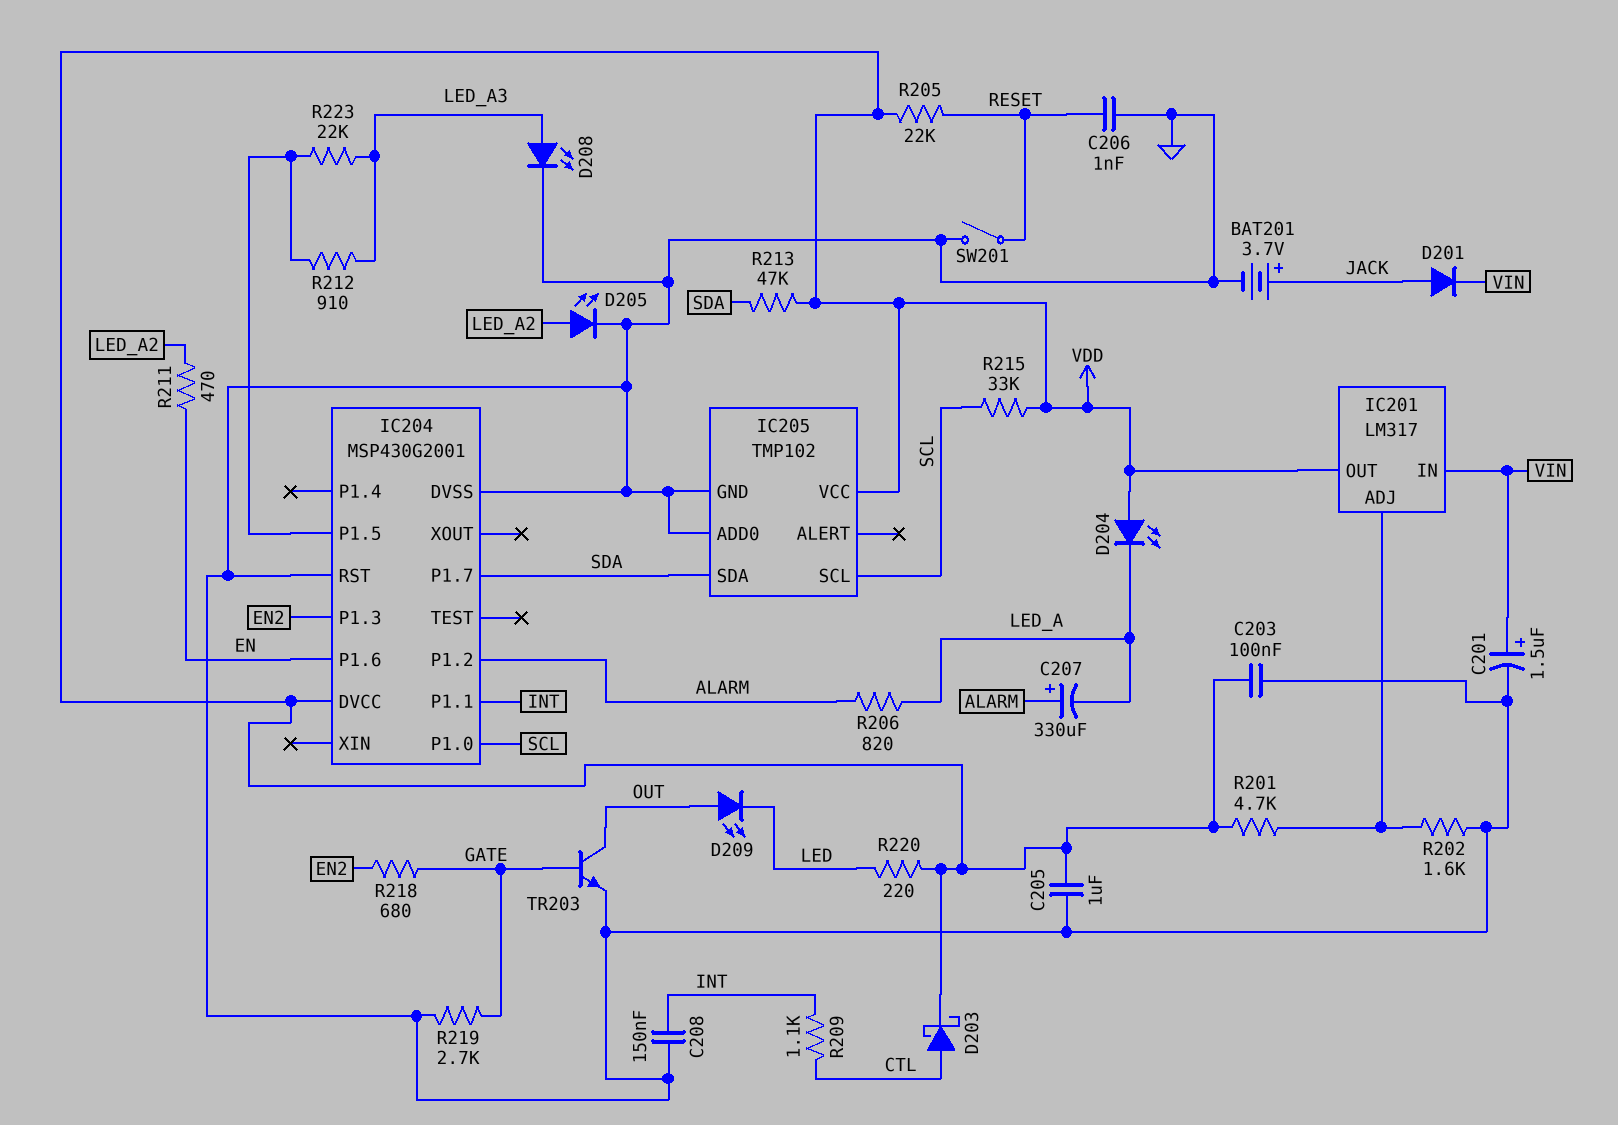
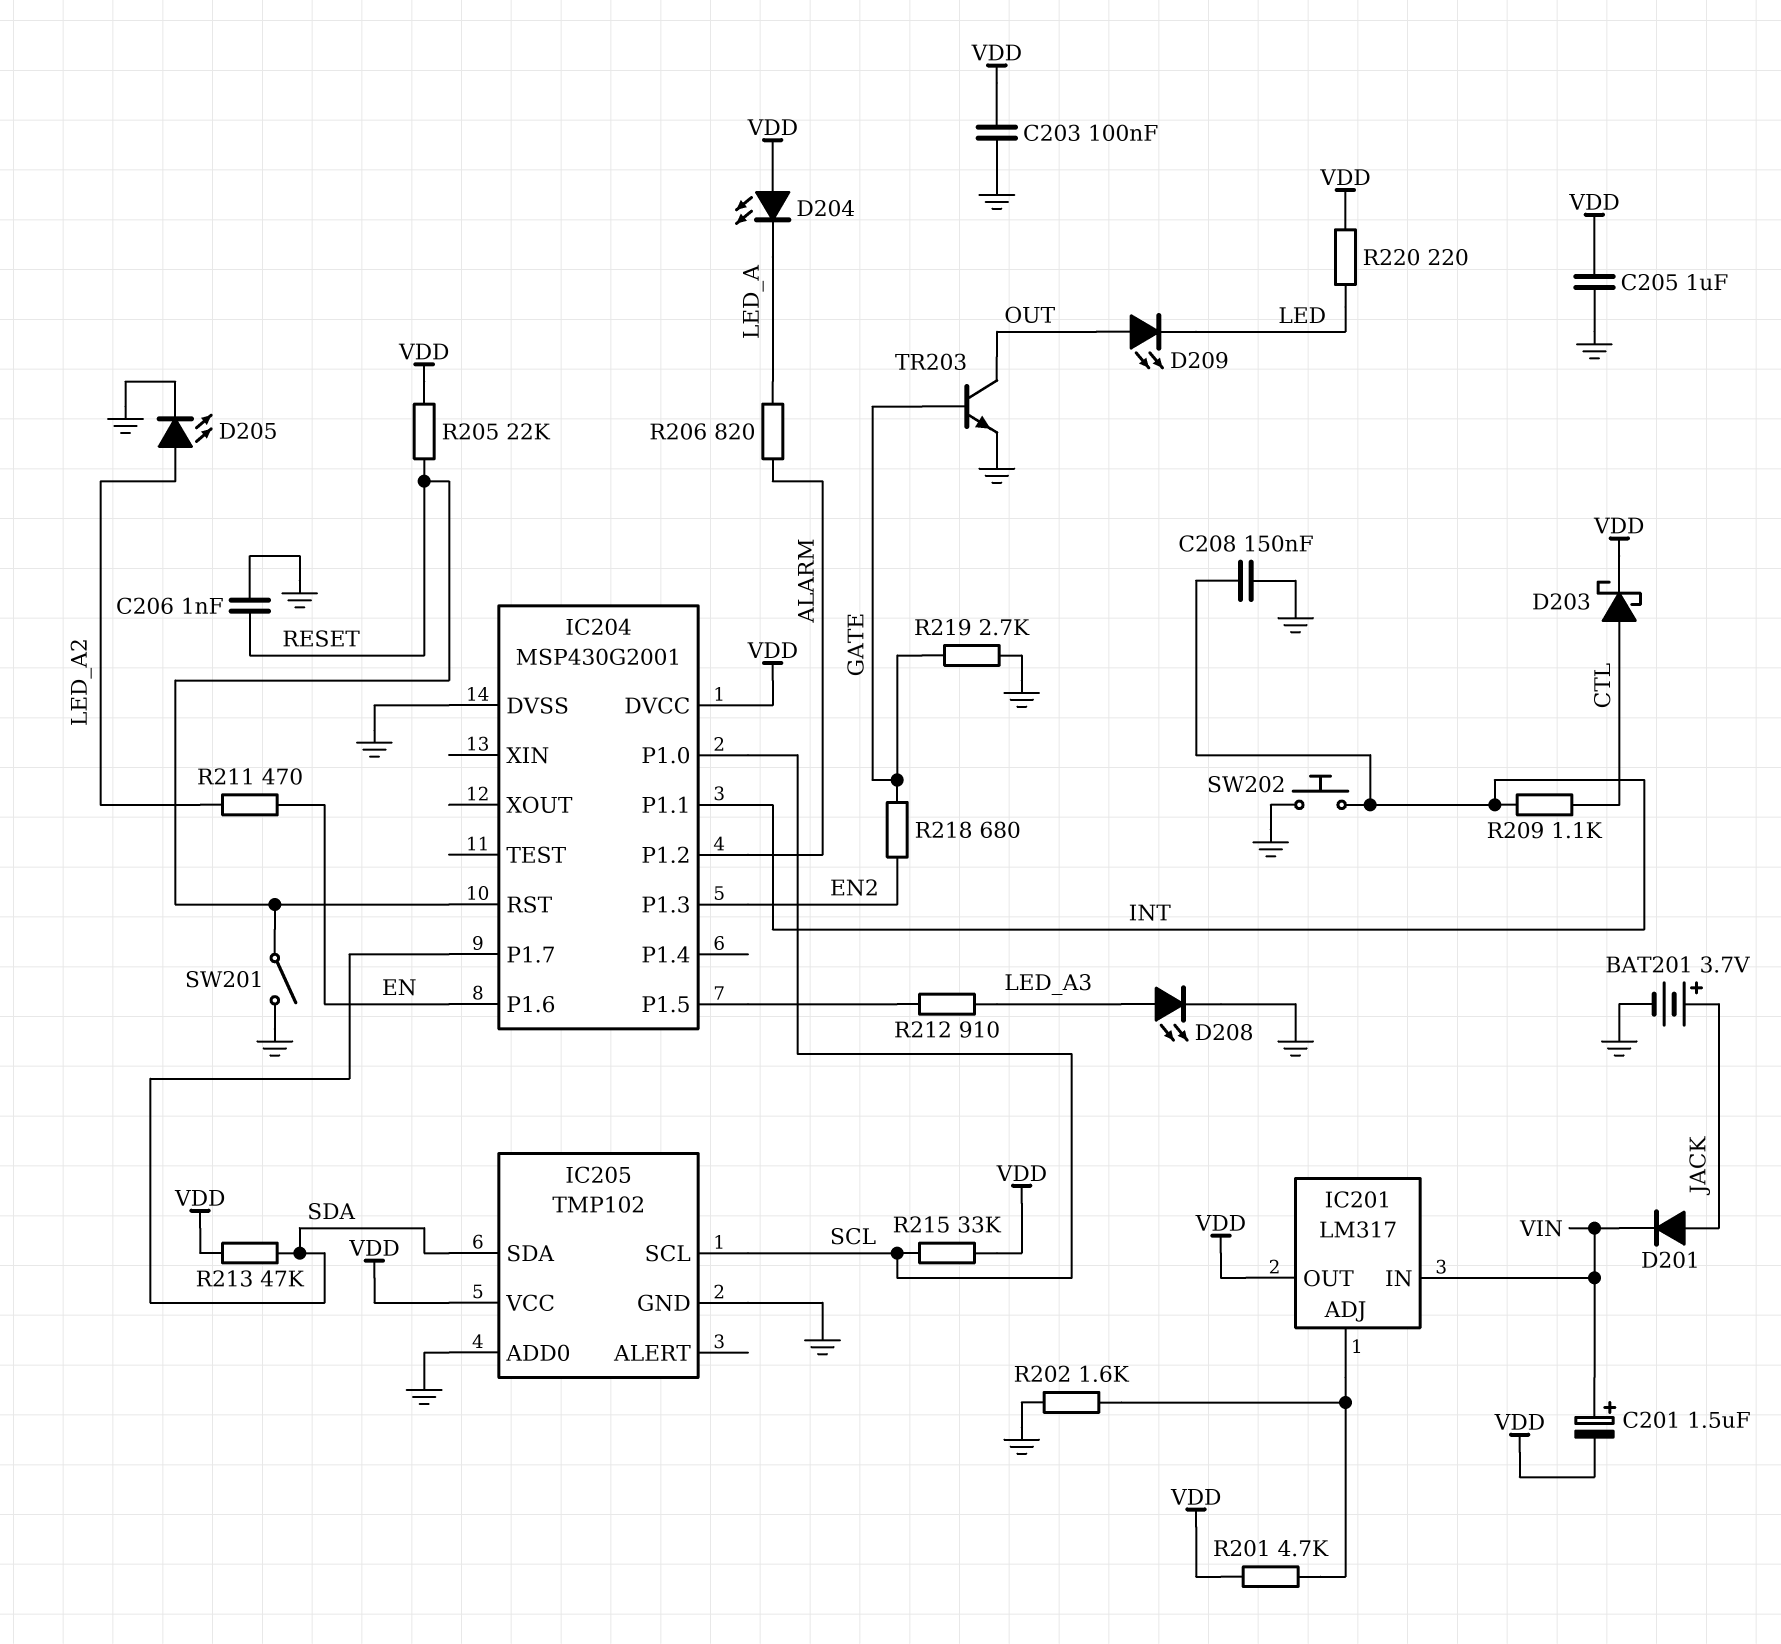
C201: 1.5uF (plus VIN, minus GND) -> 1.5uF (plus VIN, minus VDD)
C207: 330uF (plus ALARM, minus LED_A) -> none
IC204 pin RST: GND -> RESET
R223: 22k (IC204/P1.5, LED_A3) -> none
SW202: none -> button (GND, INT)

